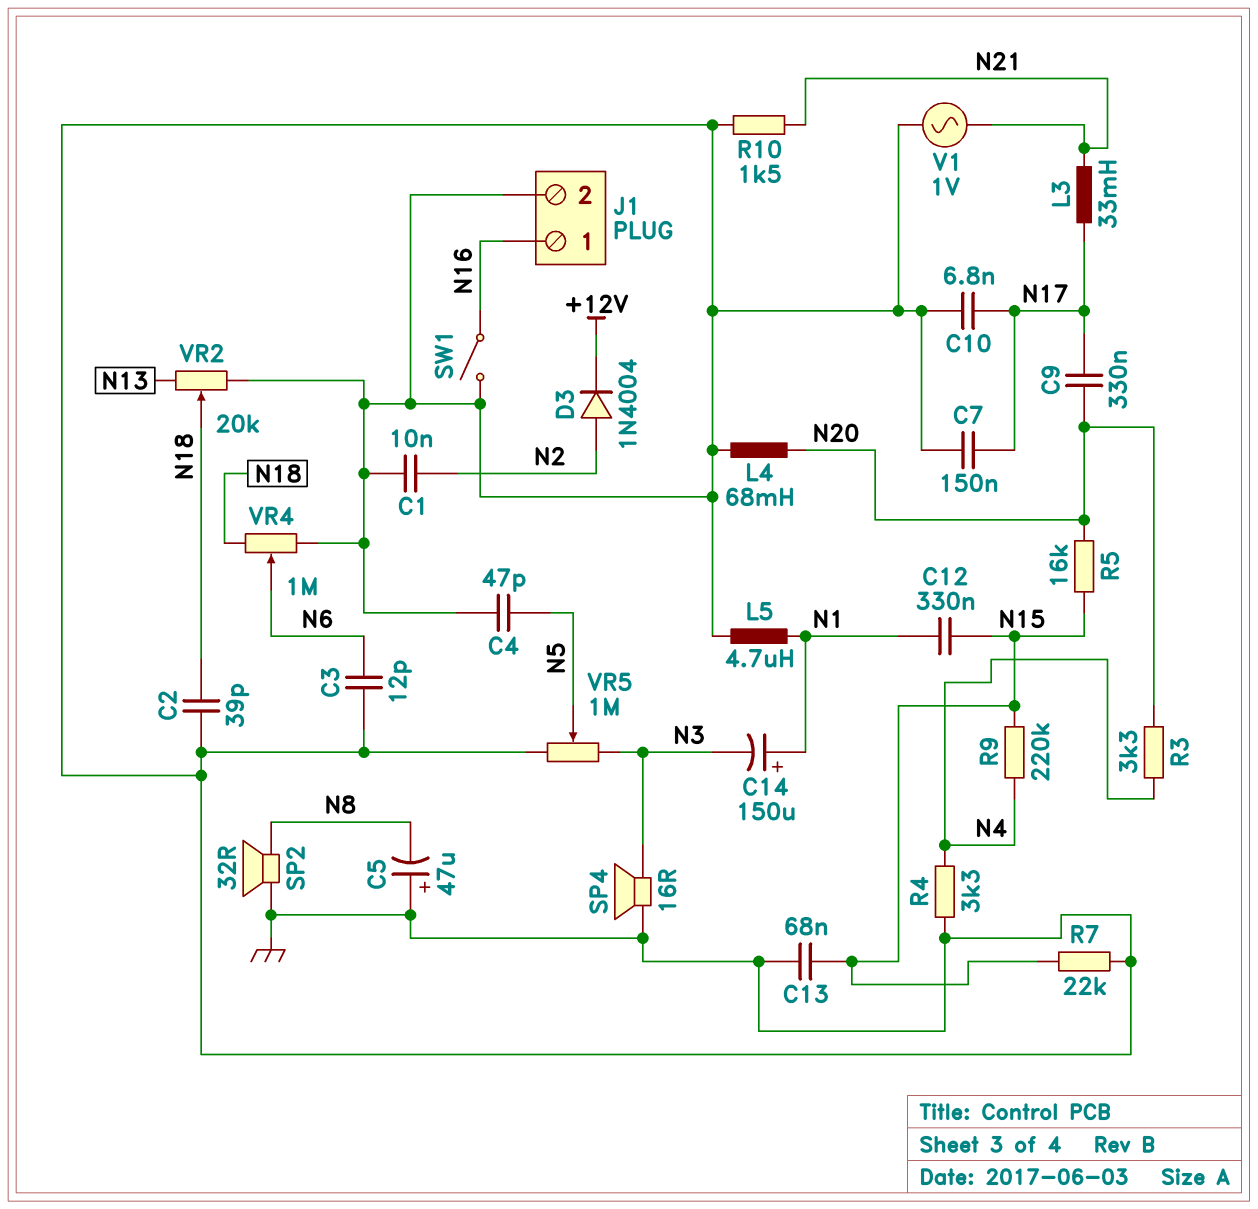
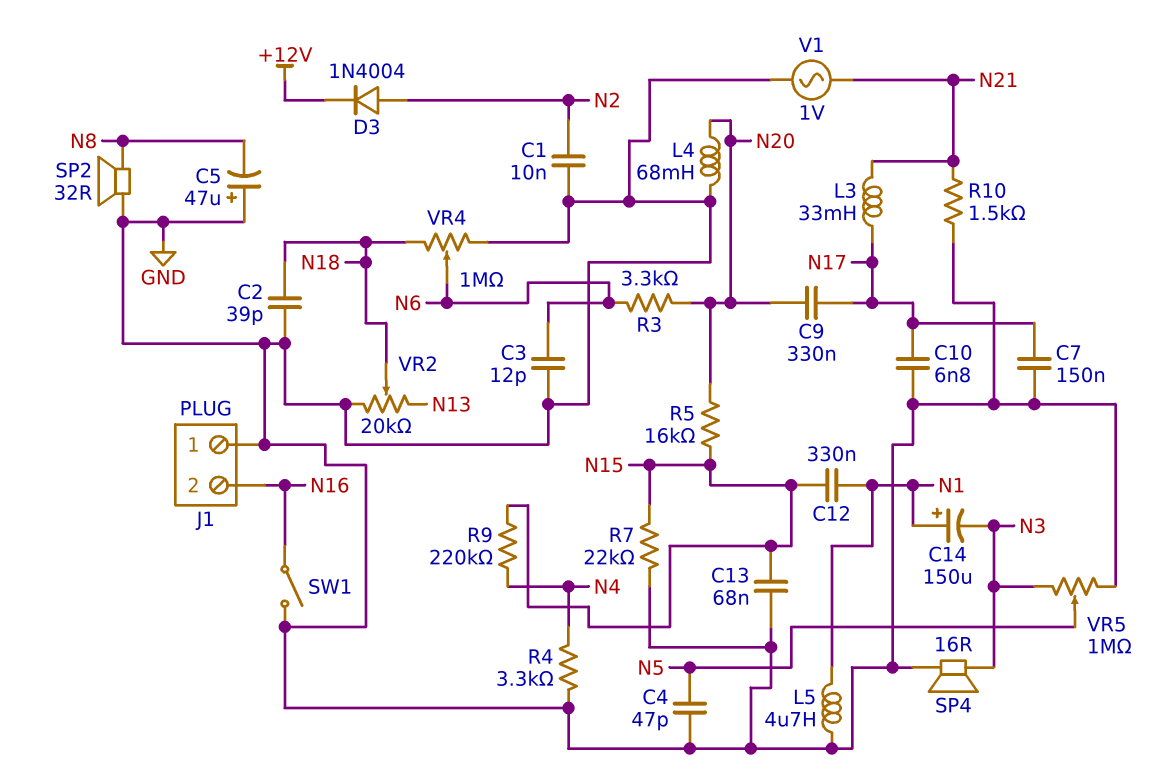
J1 pin 1: N16 -> GND
J1 pin 2: GND -> N16
R3: 3.3k (N4, N20) -> 3.3k (N6, N20)

